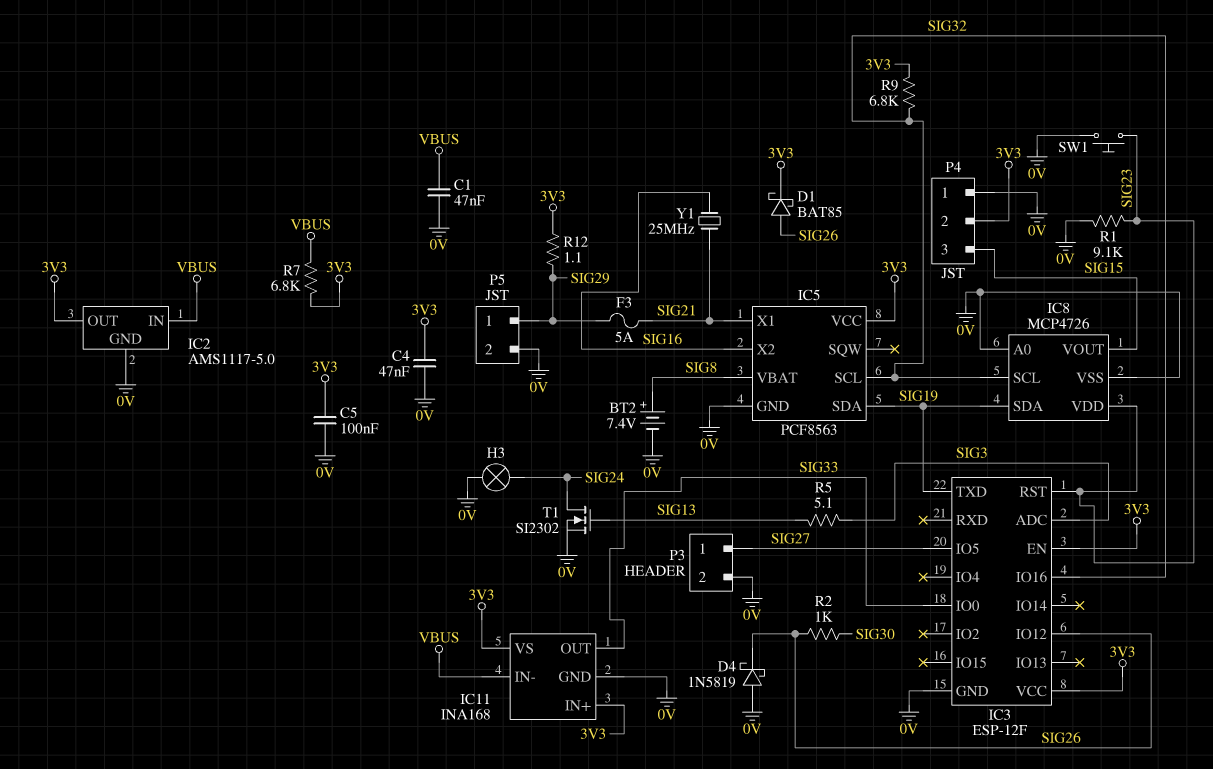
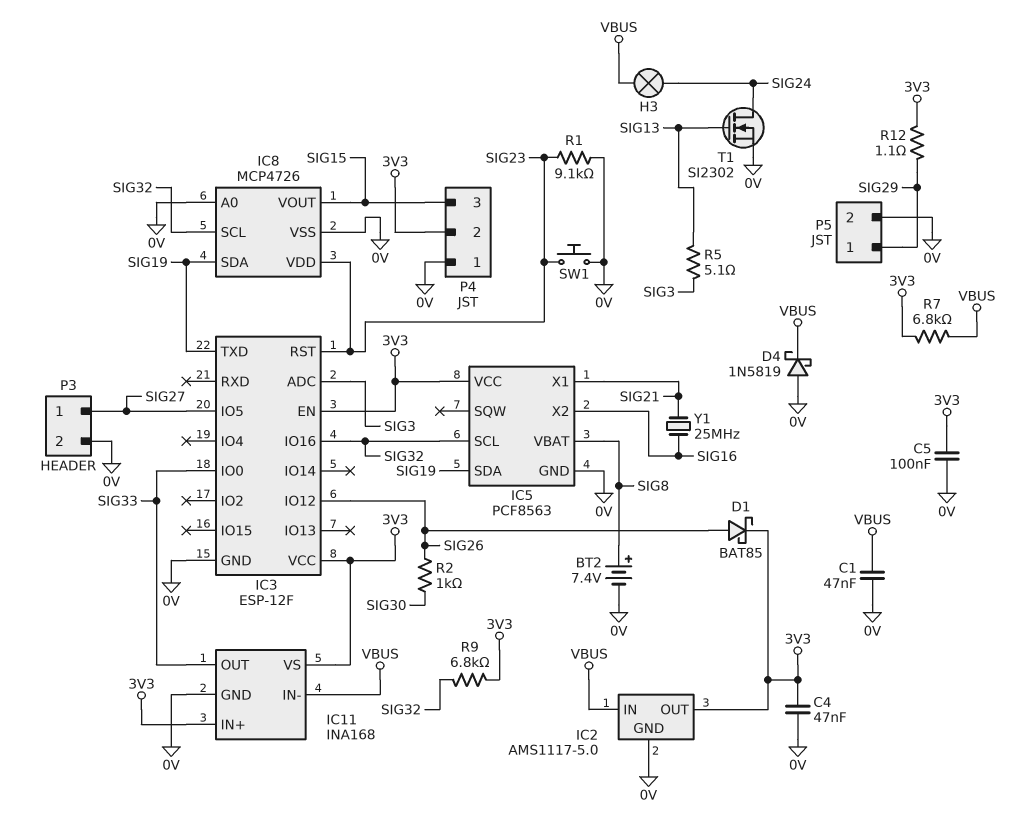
D4: schottky 1N5819 (A 0V, K SIG26) -> schottky 1N5819 (A 0V, K VBUS)
F3: 5A (SIG21, SIG29) -> none
H3: lamp (0V, SIG24) -> lamp (SIG24, VBUS)

